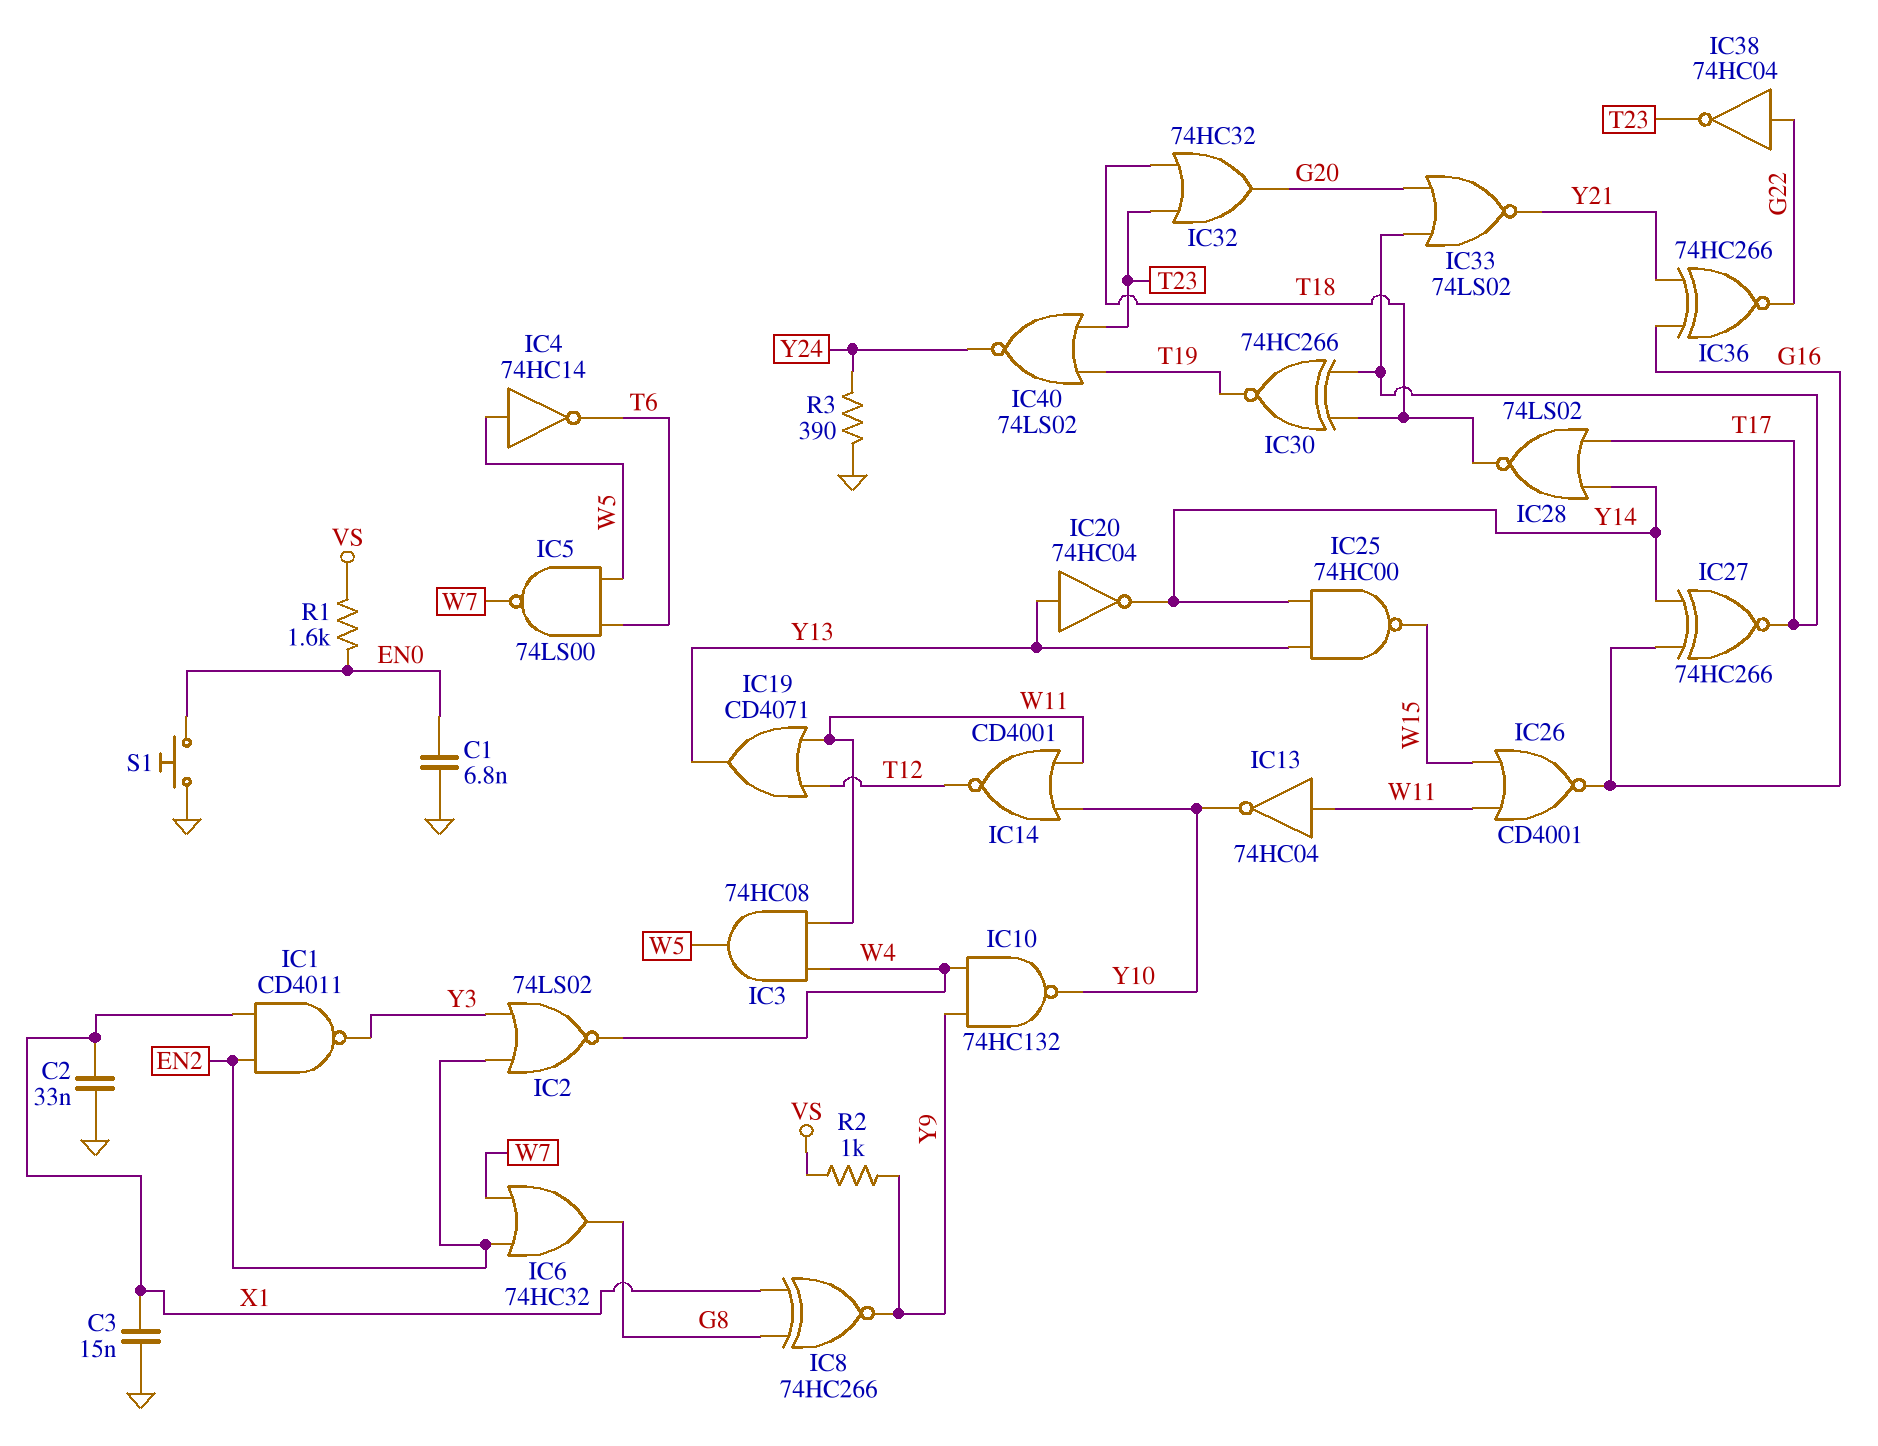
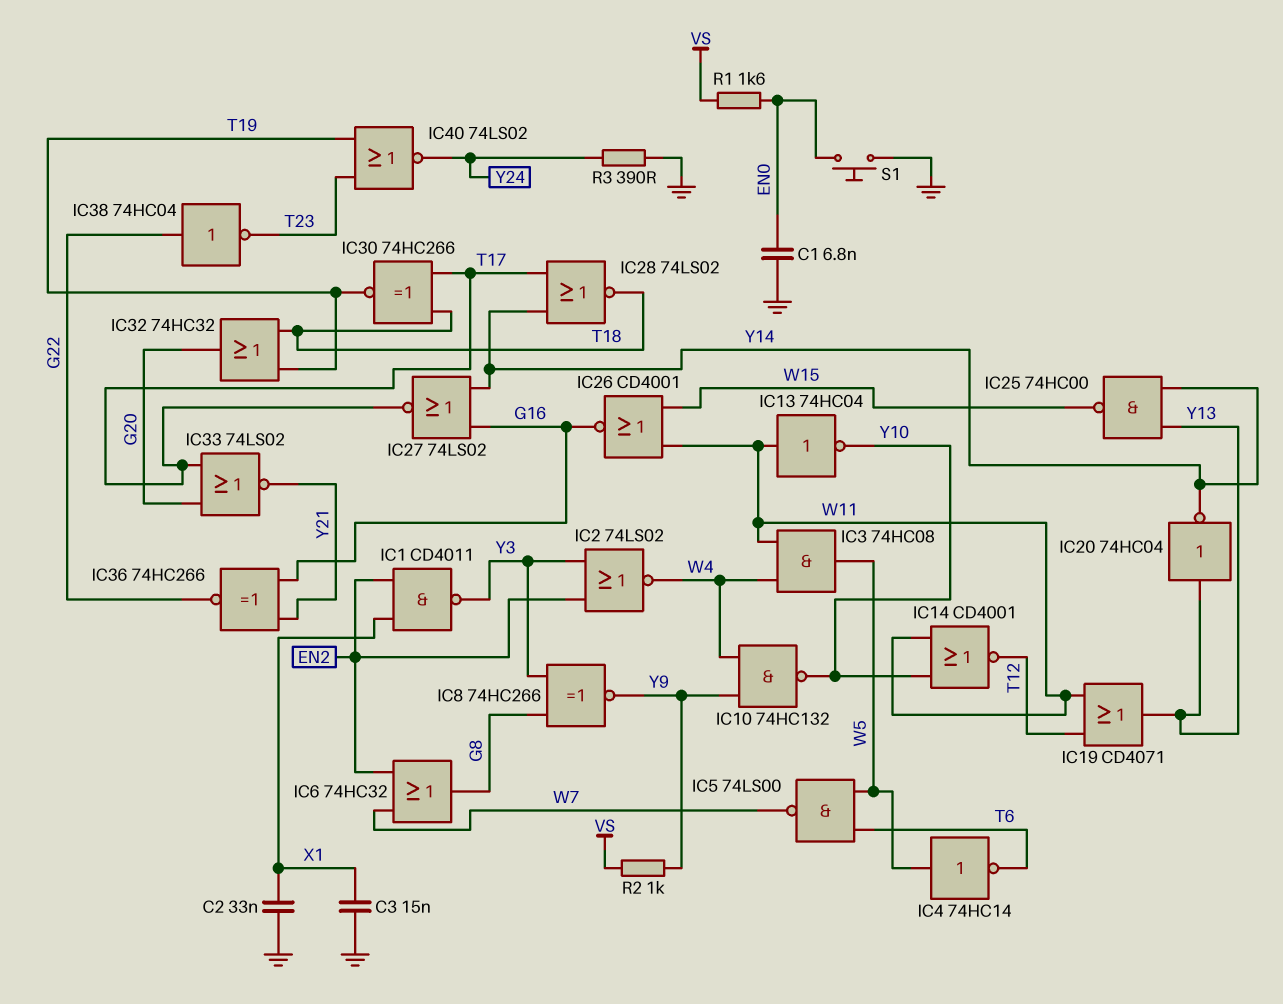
IC8: XNOR 74HC266 (in G8, in X1, out Y9) -> XNOR 74HC266 (in G8, in Y3, out Y9)
IC27: XNOR 74HC266 (in G16, in Y14, out T17) -> NOR 74LS02 (in G16, in Y14, out T17)
IC32: OR 74HC32 (in T18, in T23, out G20) -> OR 74HC32 (in T18, in T19, out G20)

